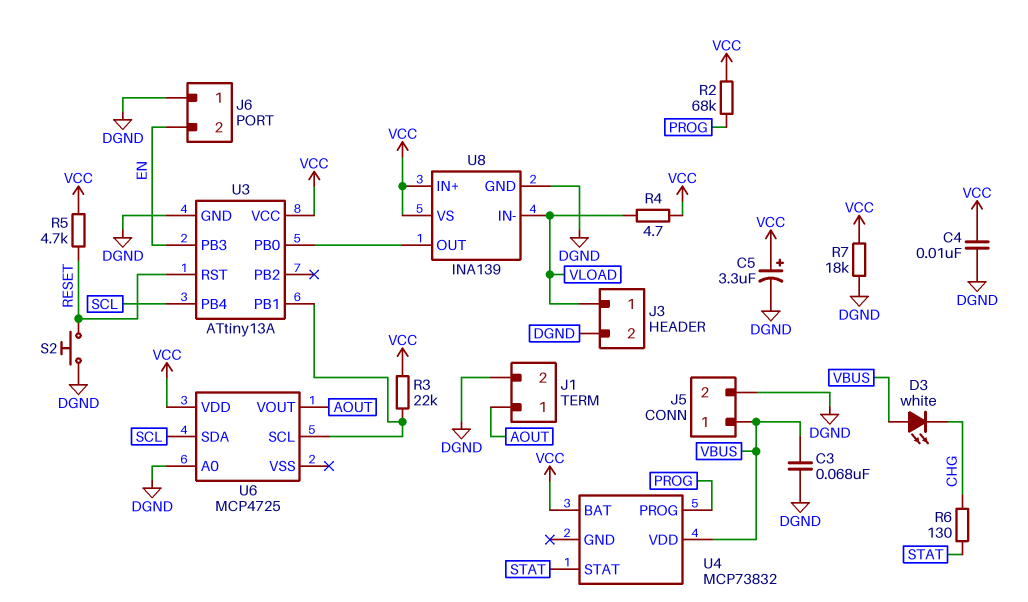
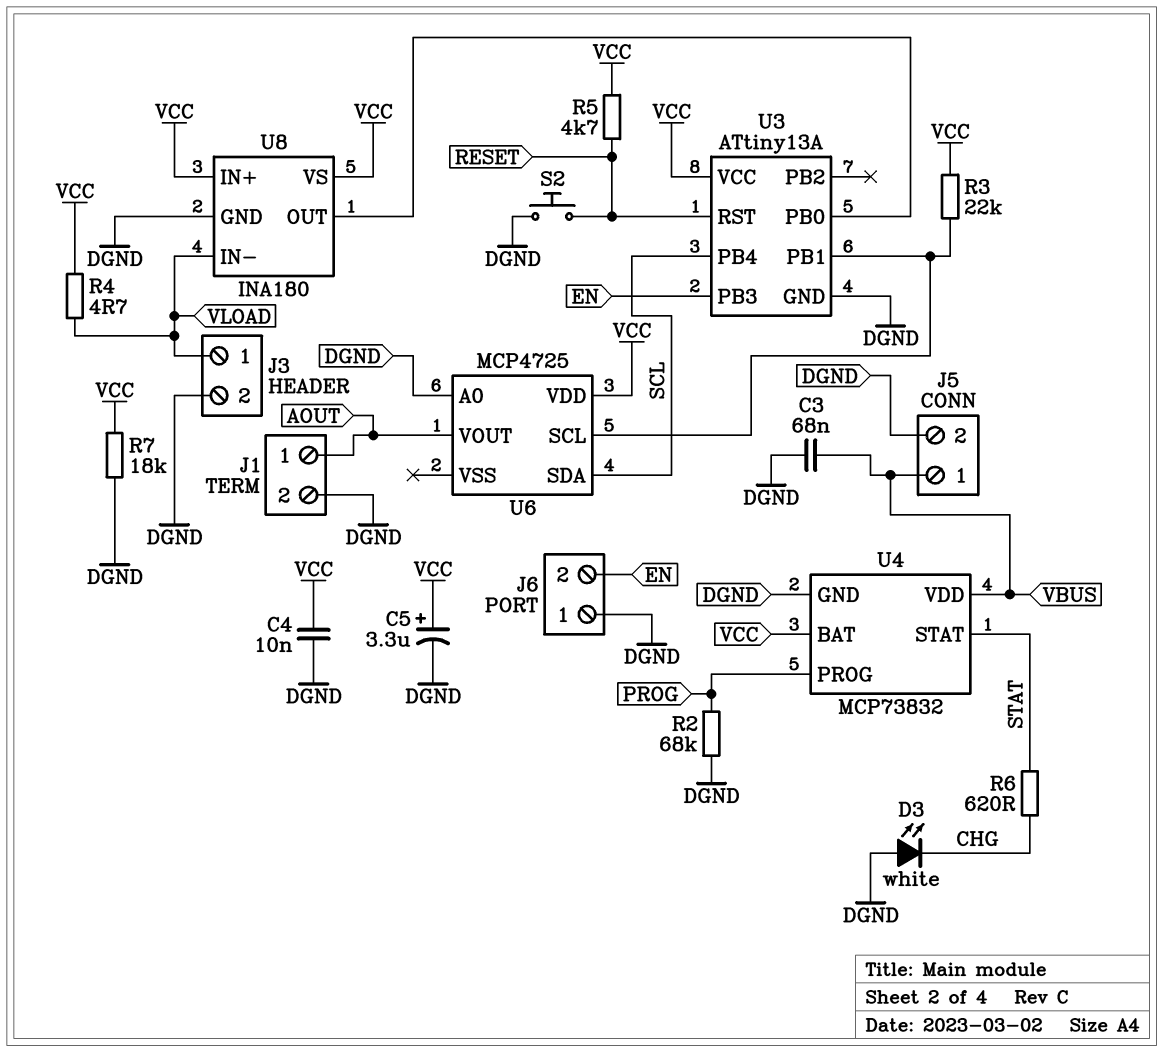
D3: LED white (A VBUS, K CHG) -> LED white (A DGND, K CHG)
R2: 68k (PROG, VCC) -> 68k (DGND, PROG)
R6: 130 (CHG, STAT) -> 620 (CHG, STAT)
U4 pin GND: none -> DGND
U8: INA139 -> INA180

